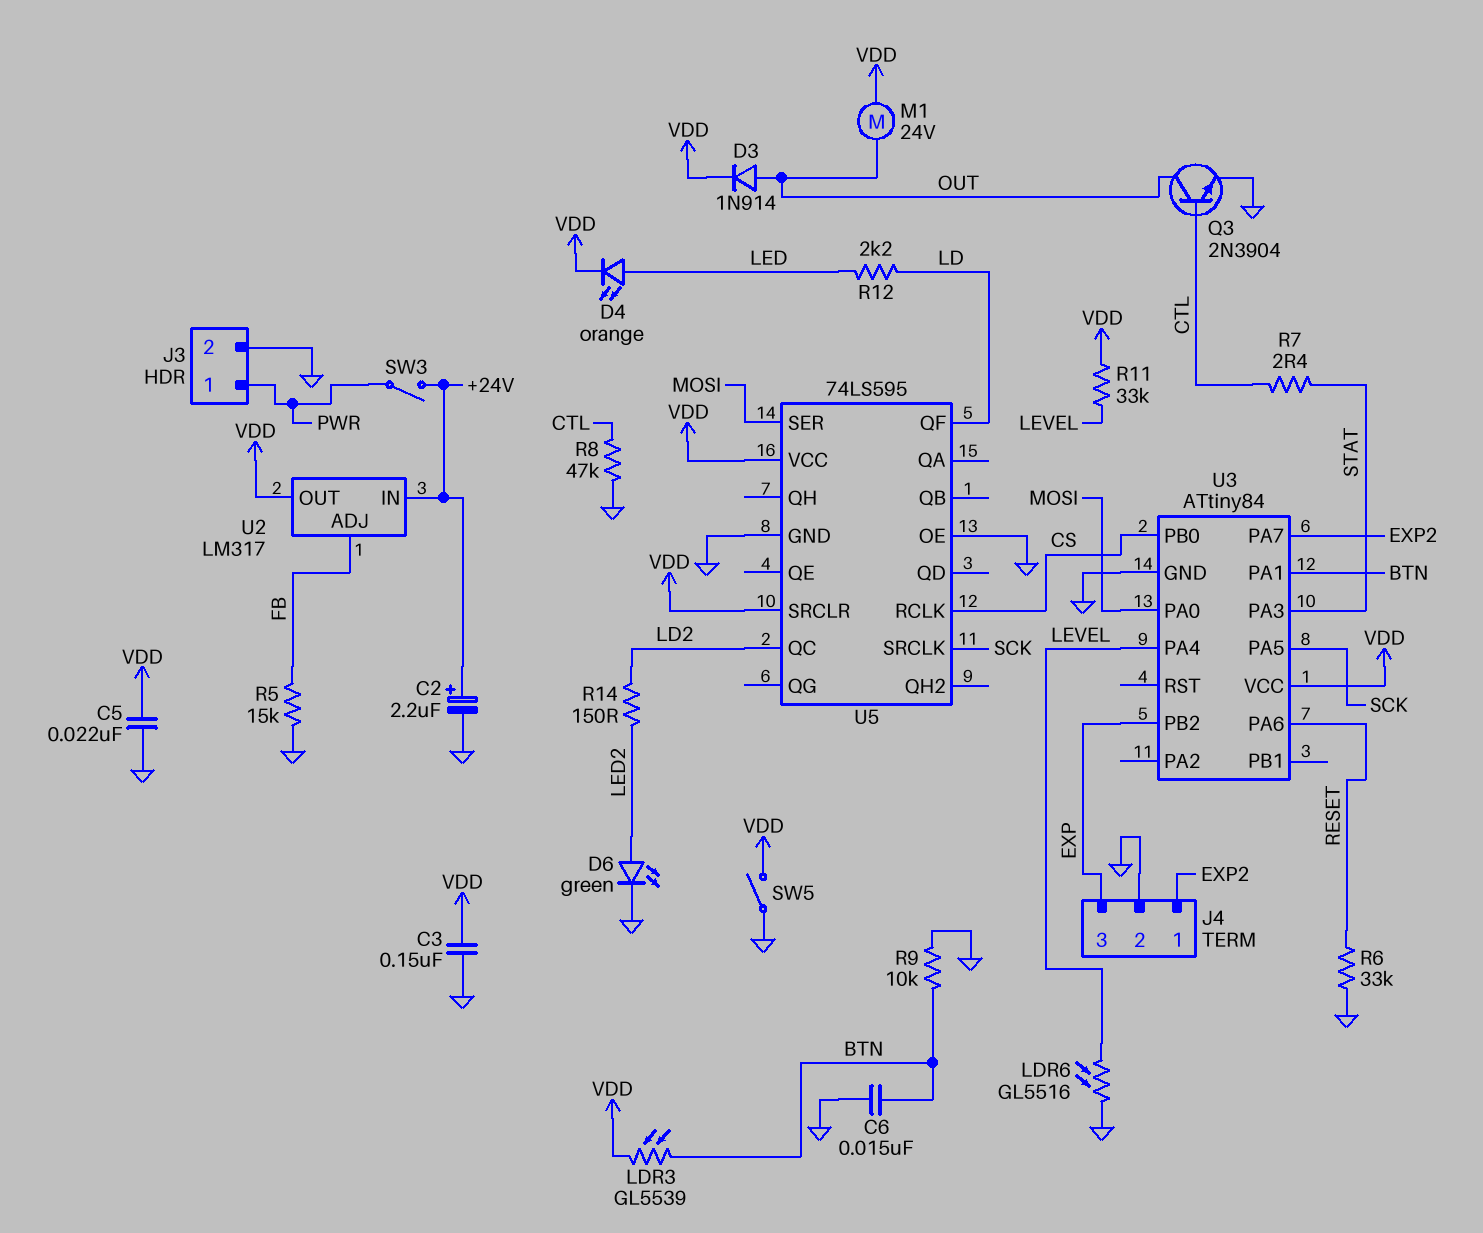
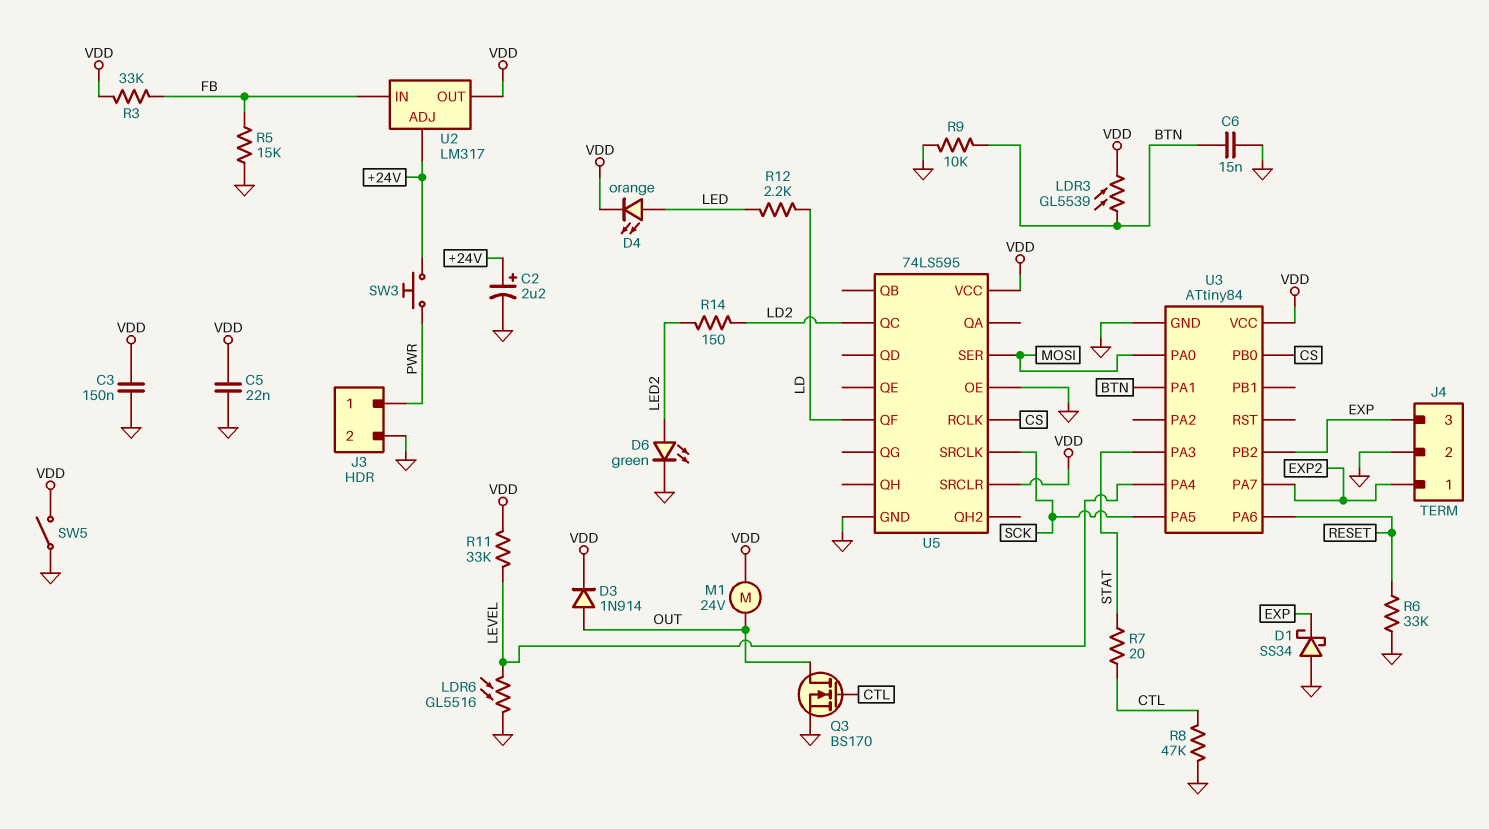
D1: none -> schottky SS34 (A GND, K EXP)
Q3: NPN 2N3904 (B CTL, C OUT, E GND) -> NMOS BS170 (G CTL, D OUT, S GND)
R3: none -> 33k (FB, VDD)
R7: 2.4 (CTL, STAT) -> 20 (CTL, STAT)
SW3: switch (+24V, PWR) -> button (+24V, PWR)
U2 pin ADJ: FB -> +24V
U2 pin IN: +24V -> FB

